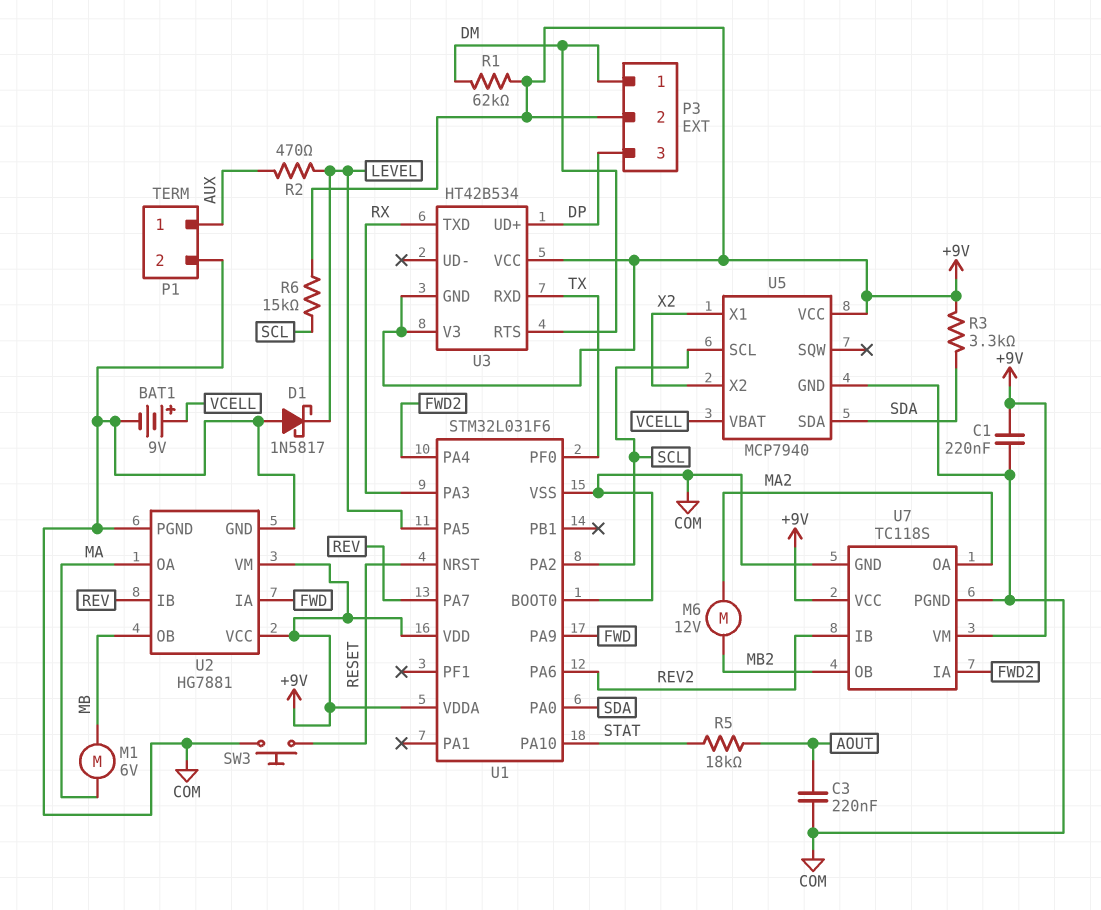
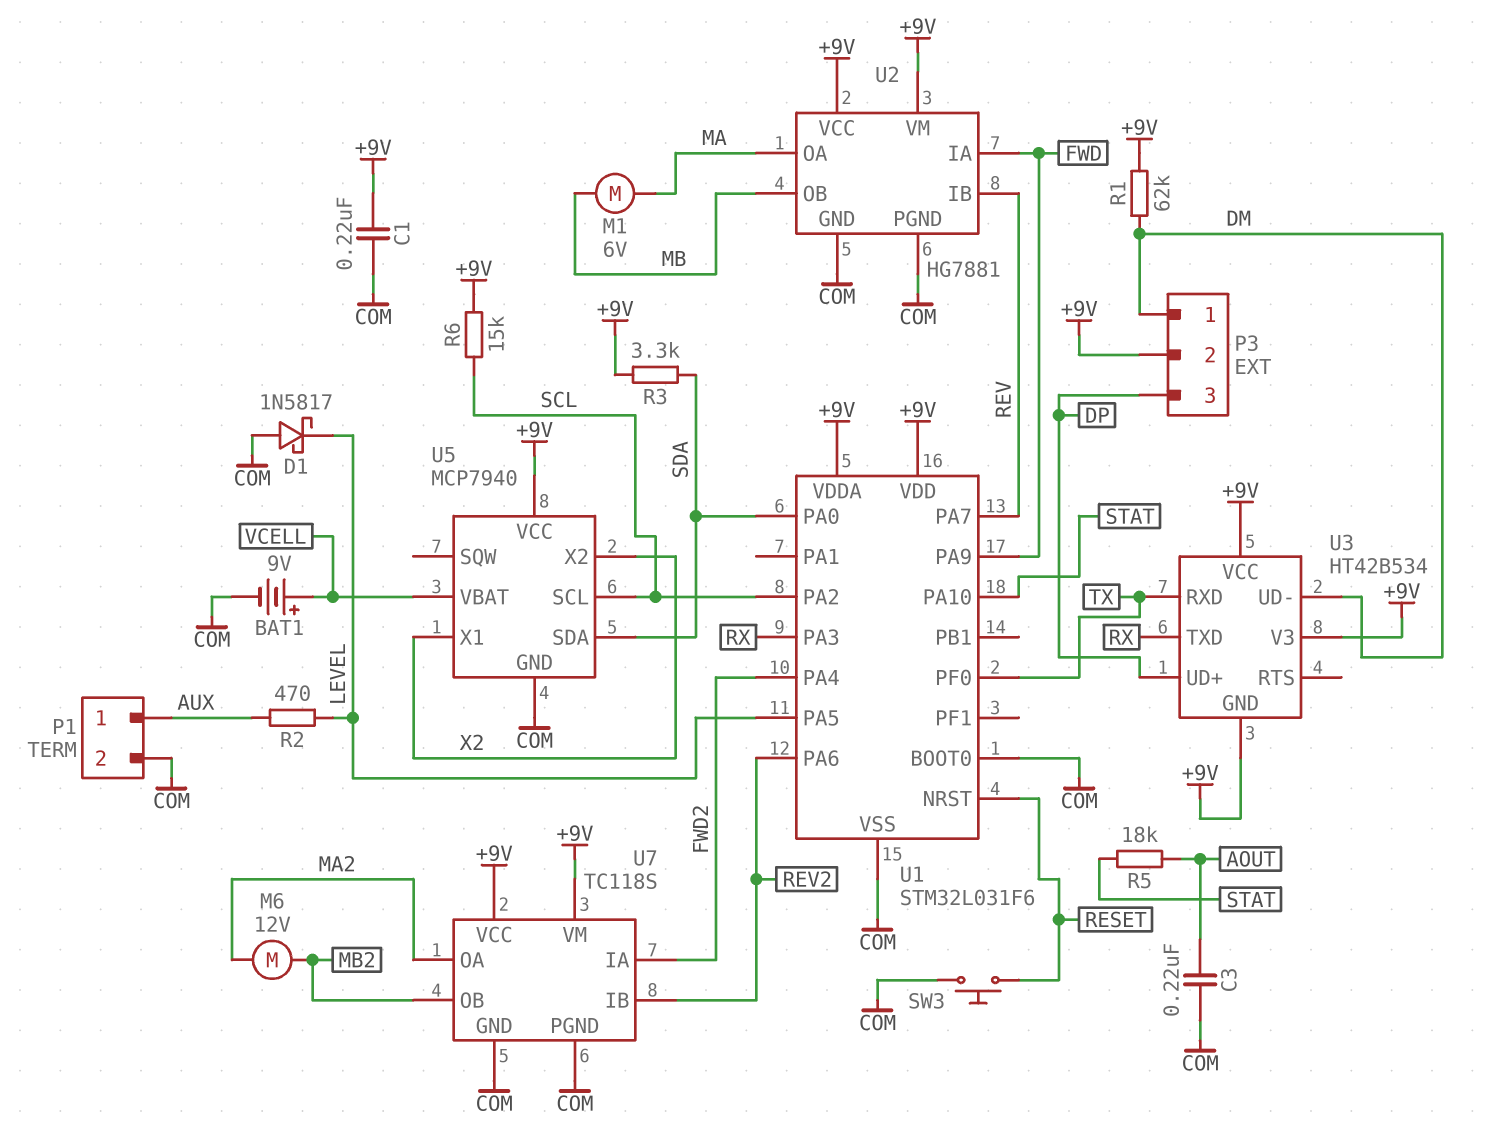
U3 pin RTS: DM -> none
U3 pin UD-: none -> DM

